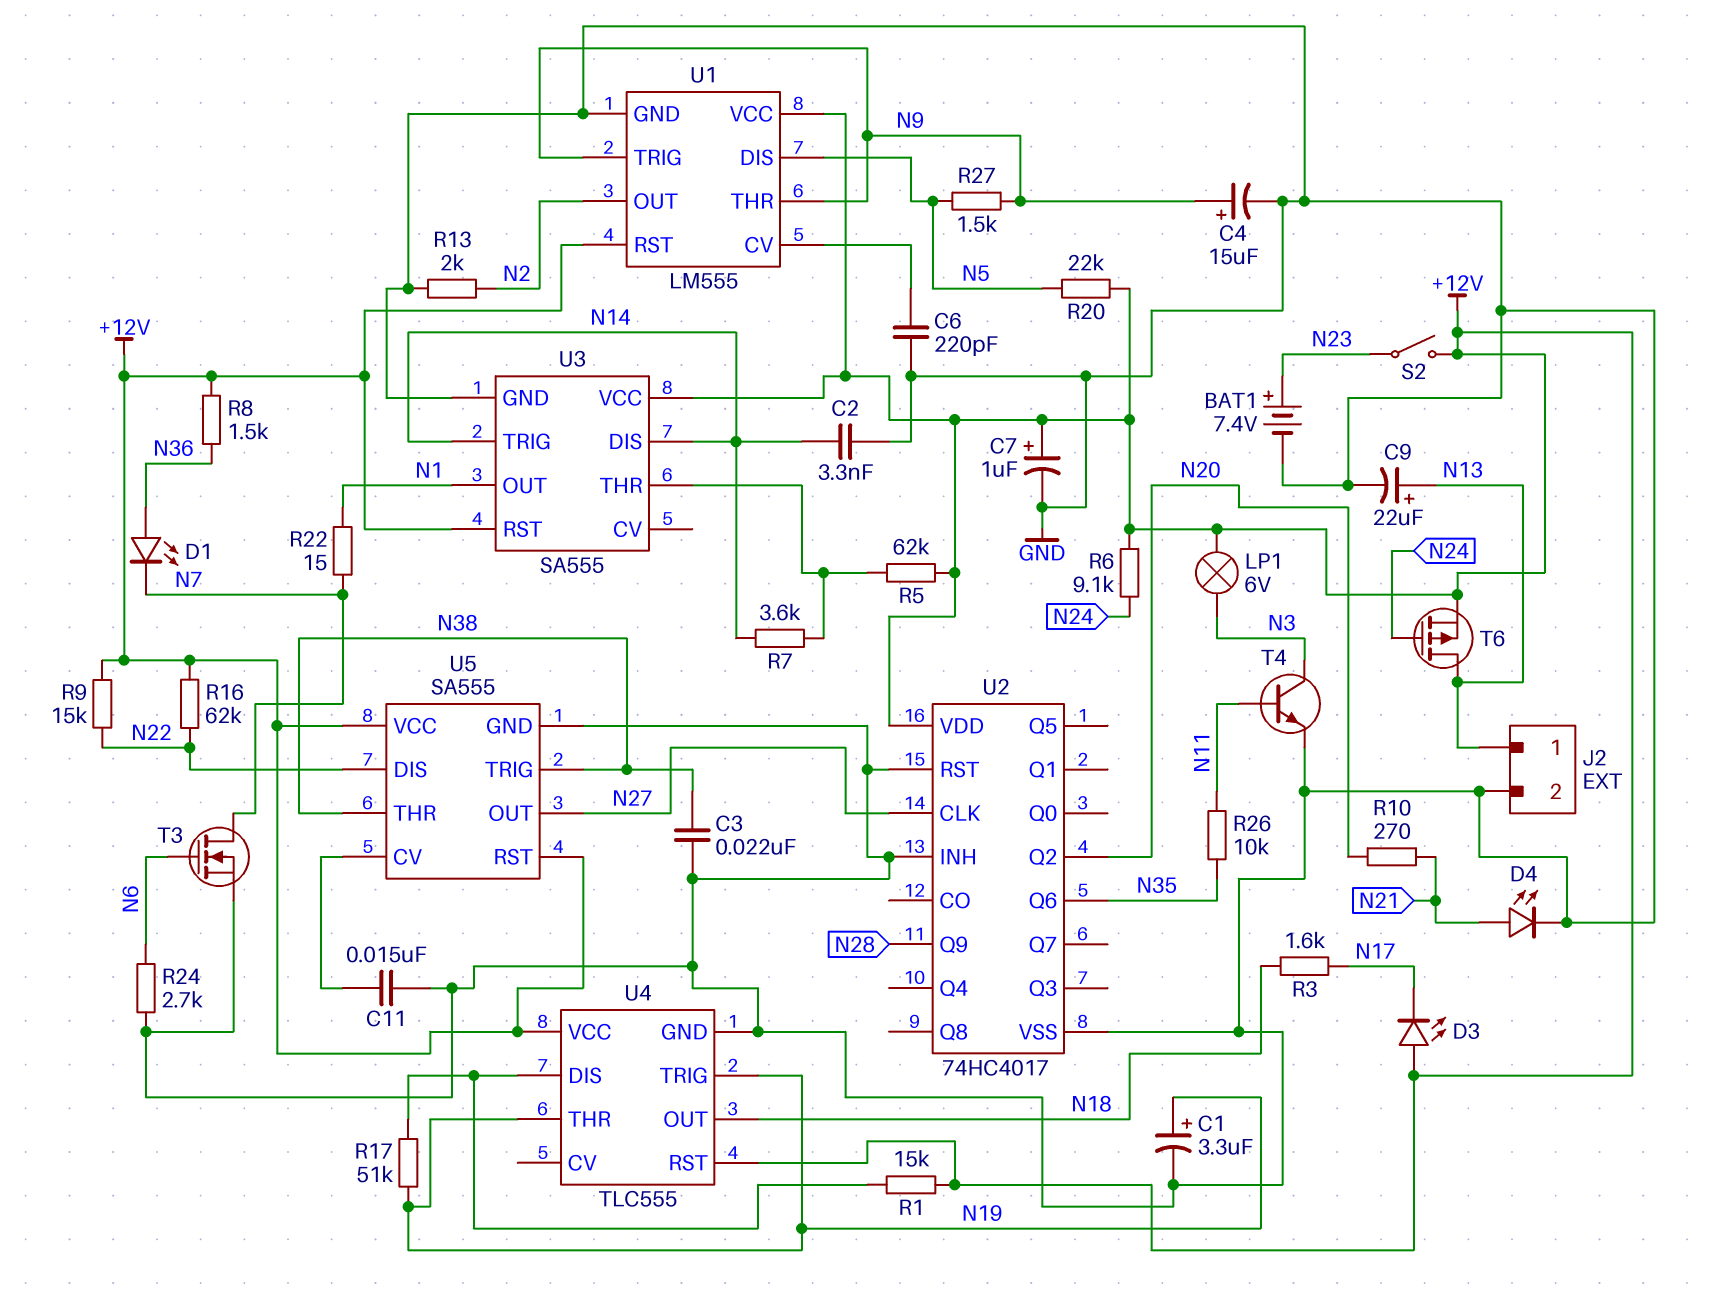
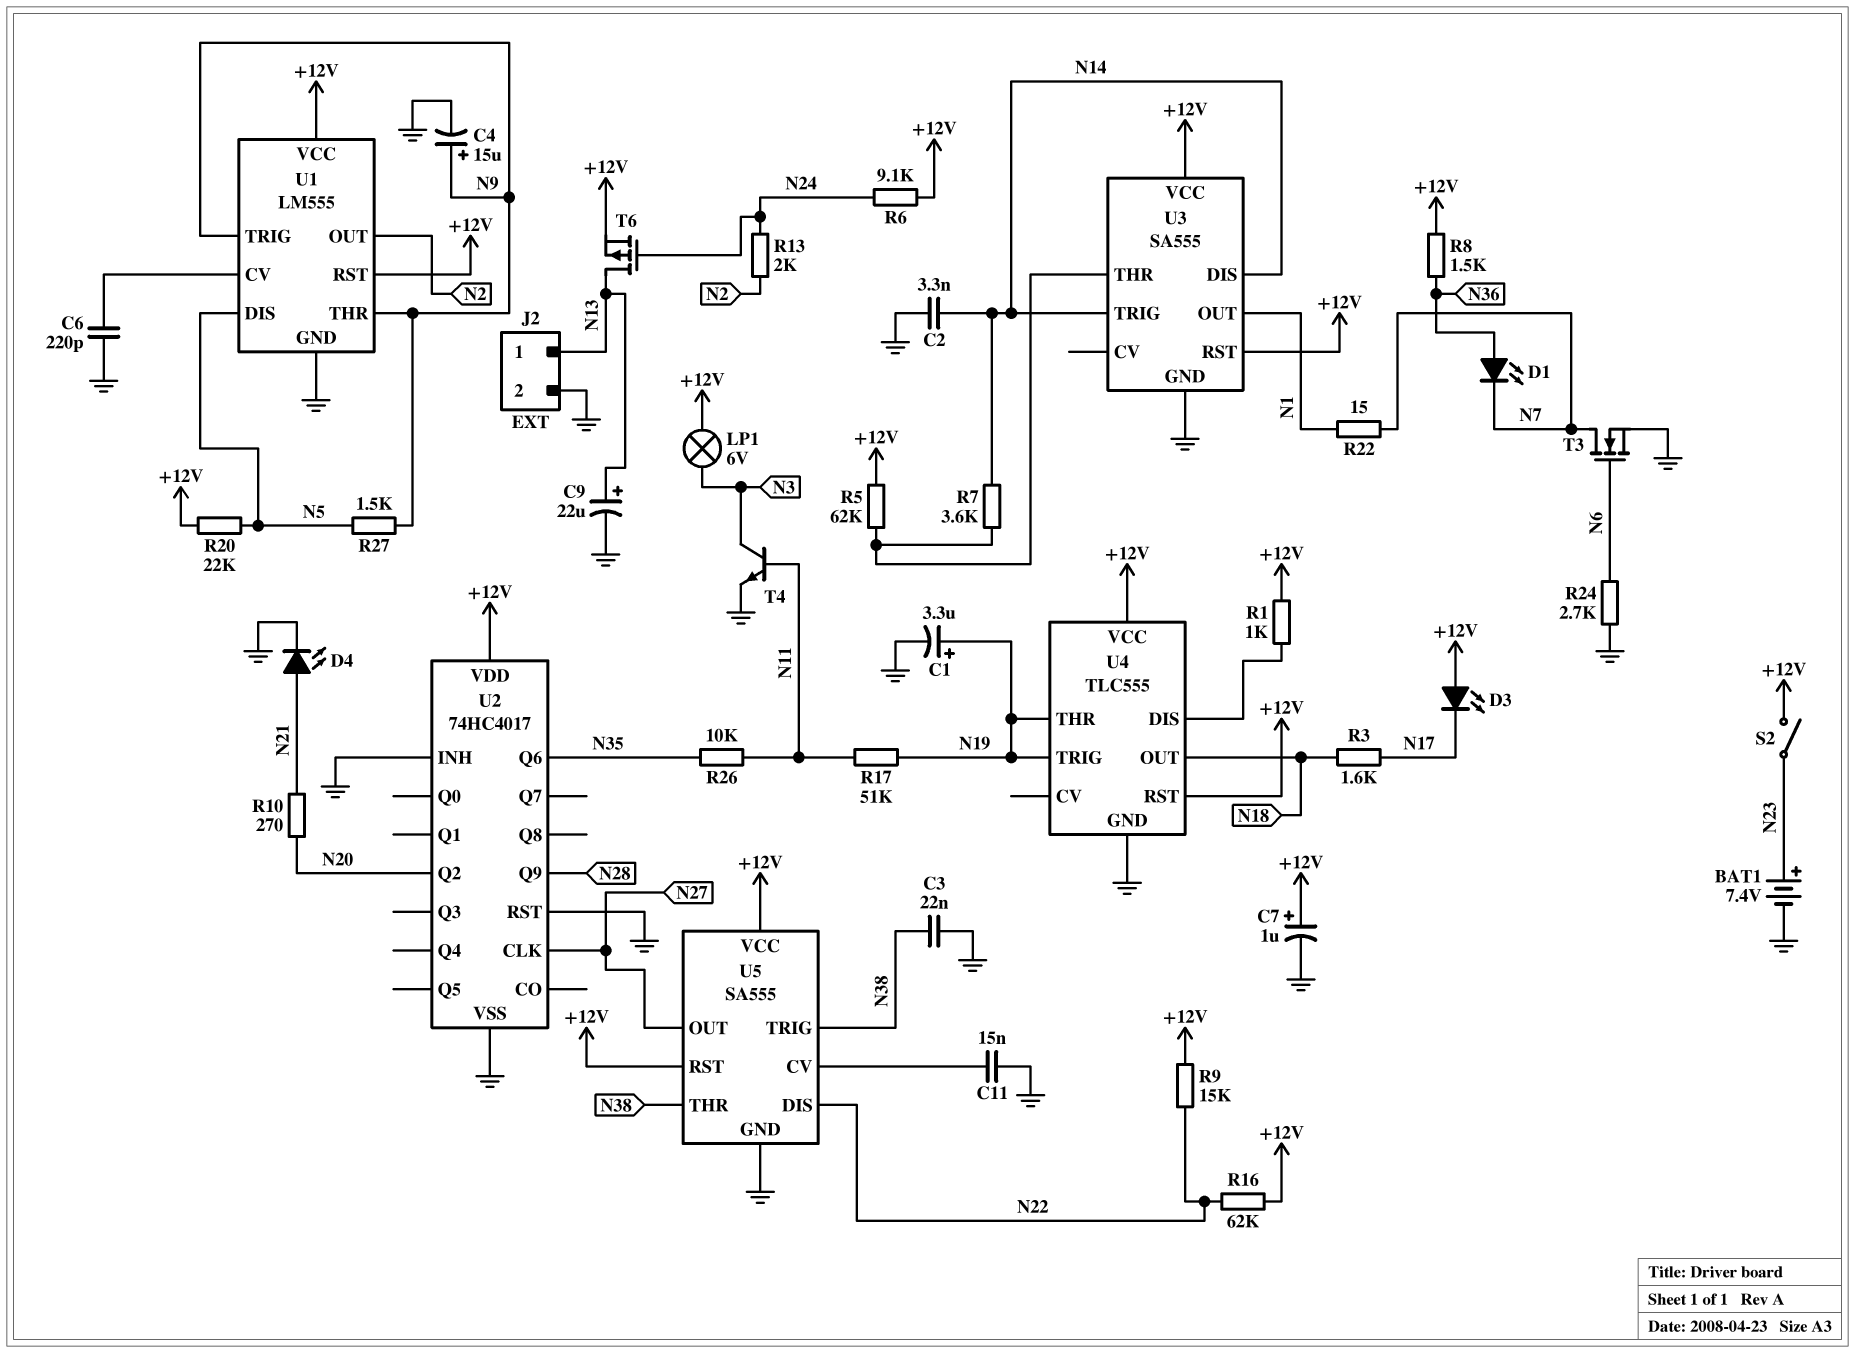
R1: 15k (+12V, U4/DIS) -> 1k (+12V, U4/DIS)
R13: 2k (GND, N2) -> 2k (N2, N24)
R17: 51k (N19, U4/DIS) -> 51k (N11, N19)

